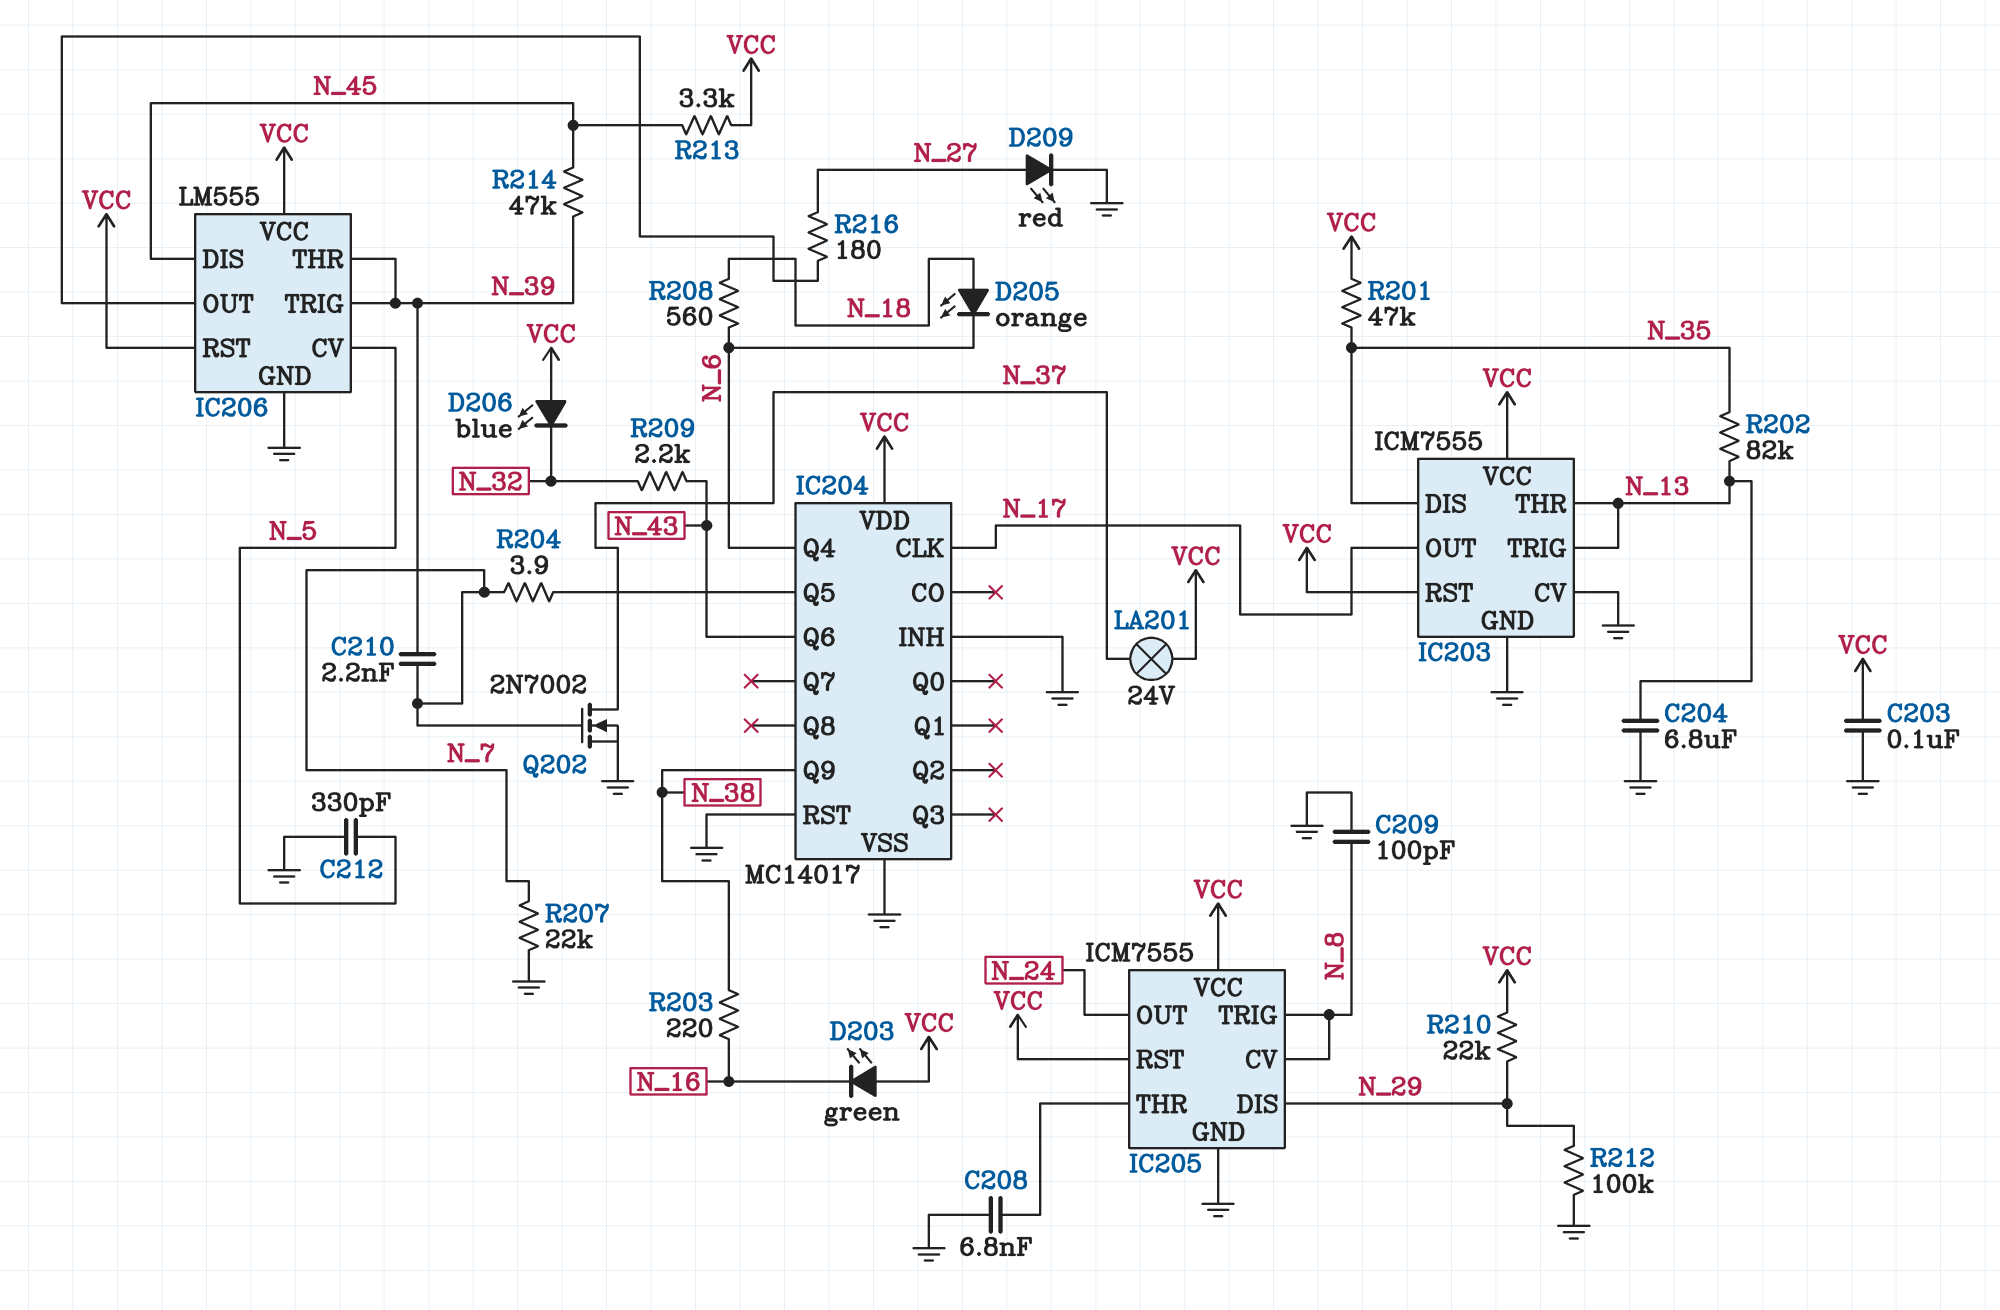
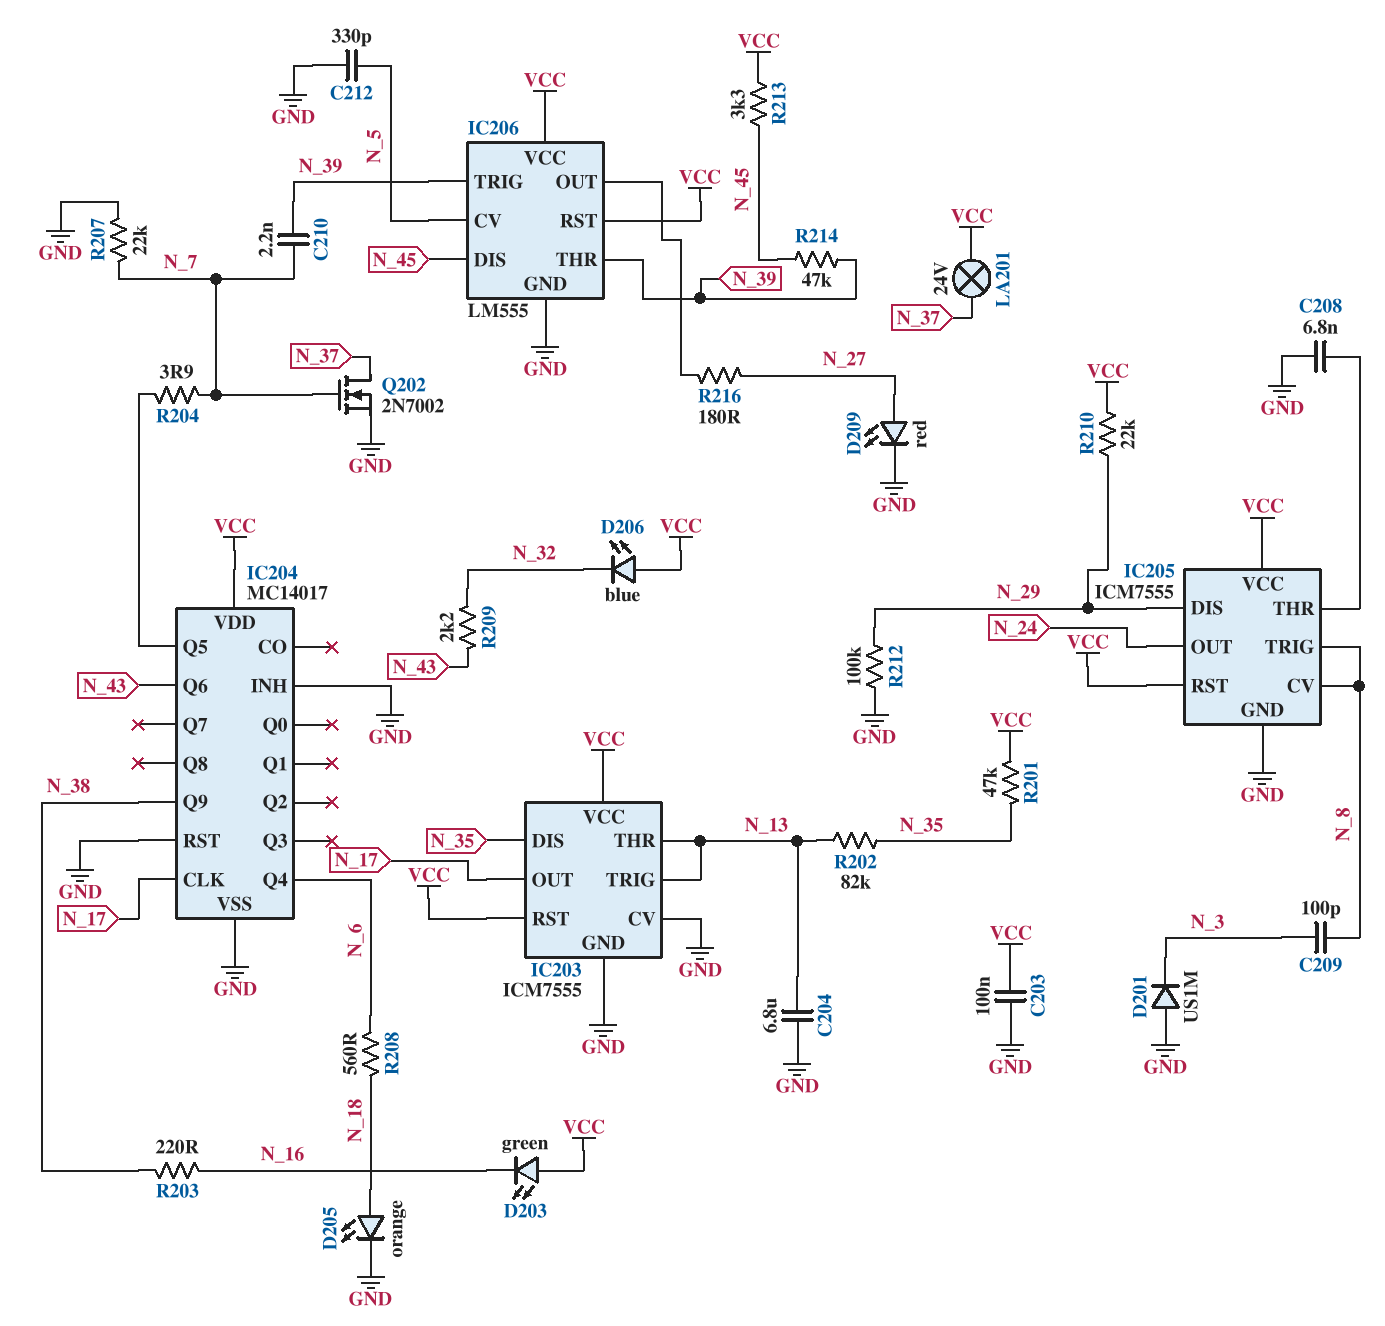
C209: 100pF (GND, N_8) -> 100pF (N_3, N_8)
D201: none -> diode US1M (A GND, K N_3)
D205: LED orange (A N_18, K N_6) -> LED orange (A N_18, K GND)

